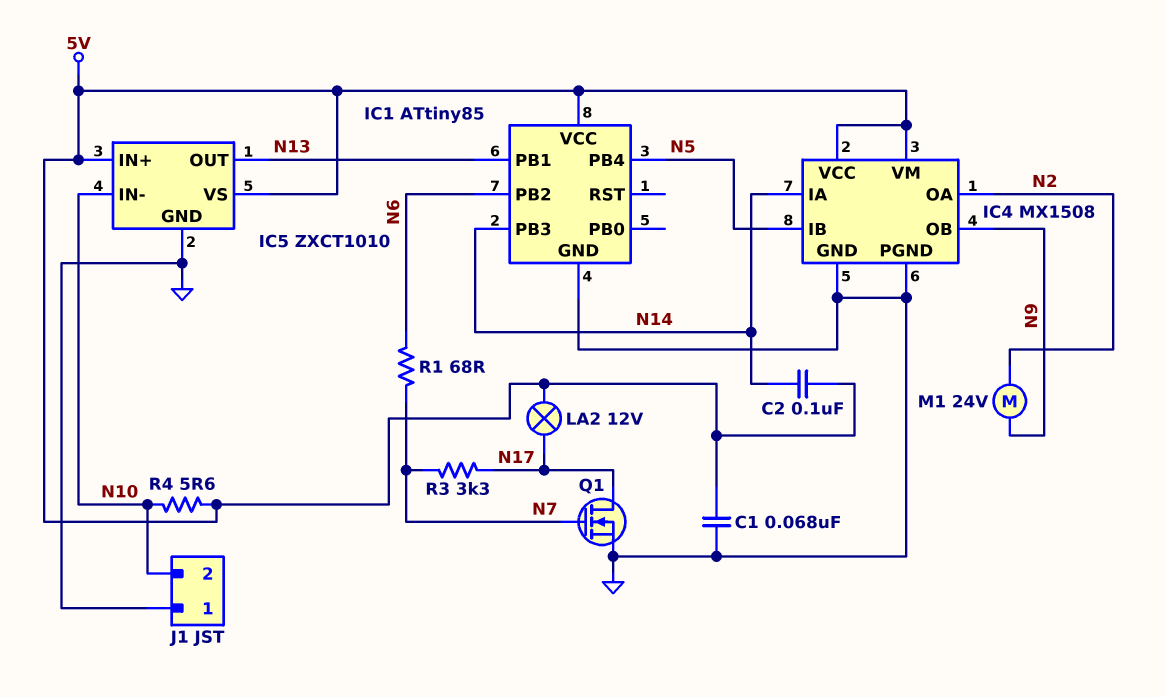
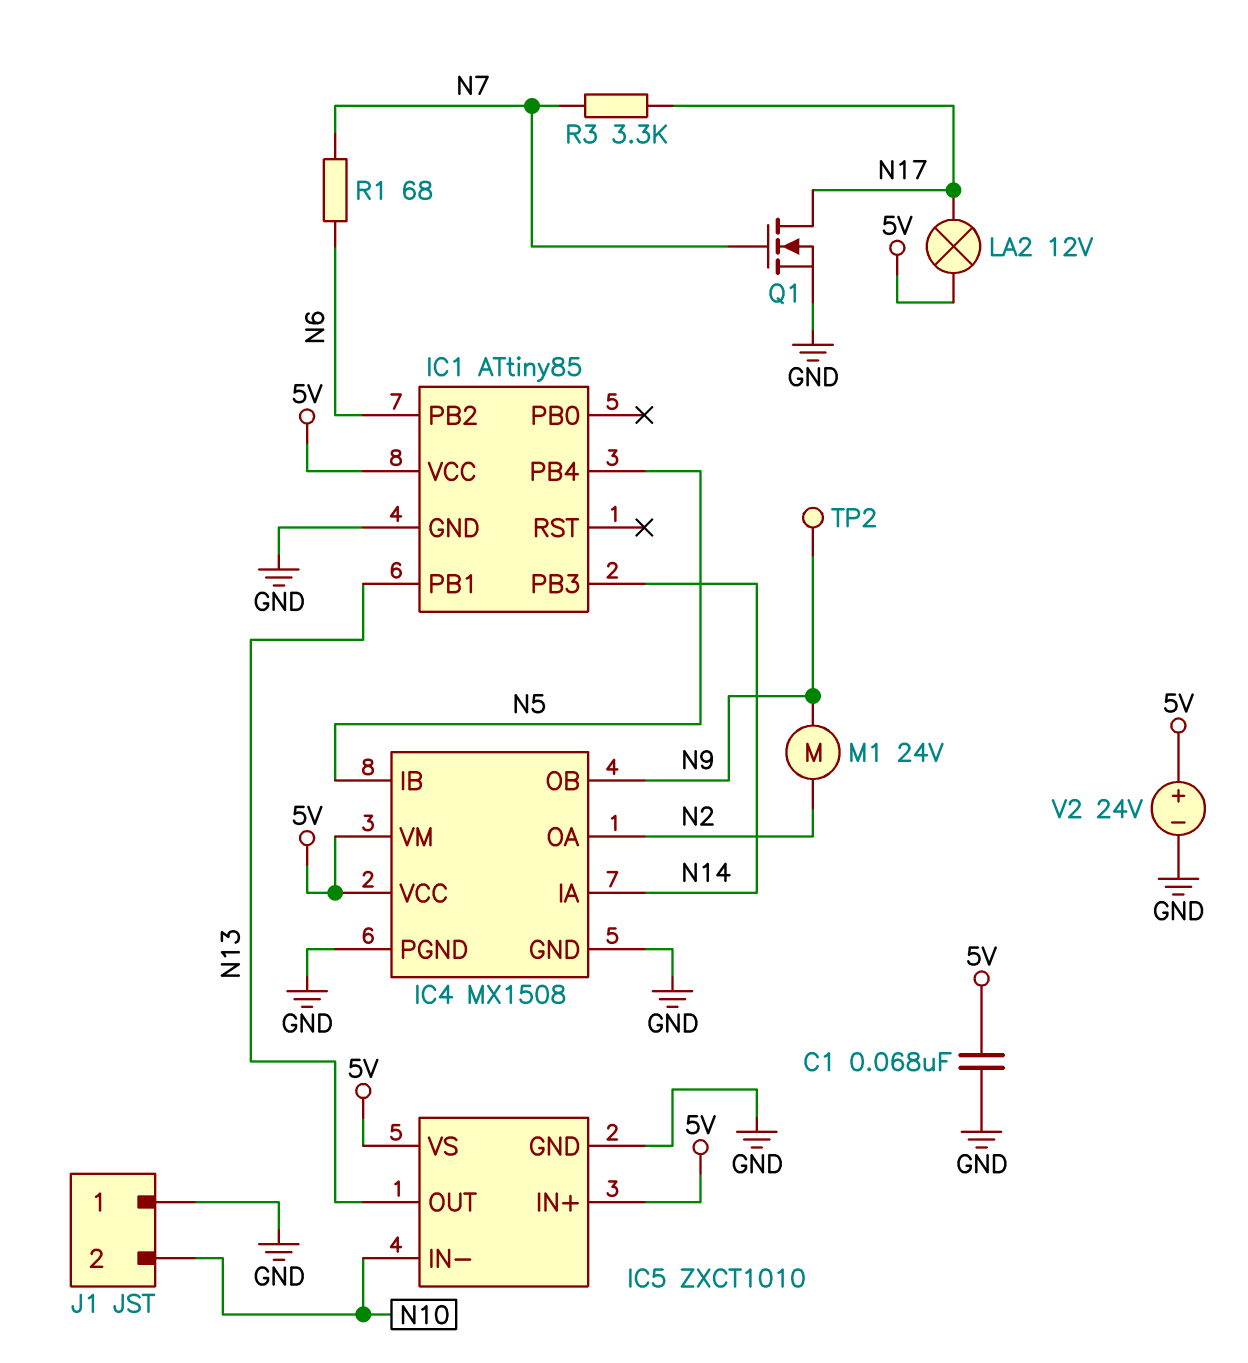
C2: 100nF (5V, N14) -> none
R4: 5.6 (5V, N10) -> none
TP2: none -> test point (N9)
V2: none -> 24V (plus 5V, minus GND)

